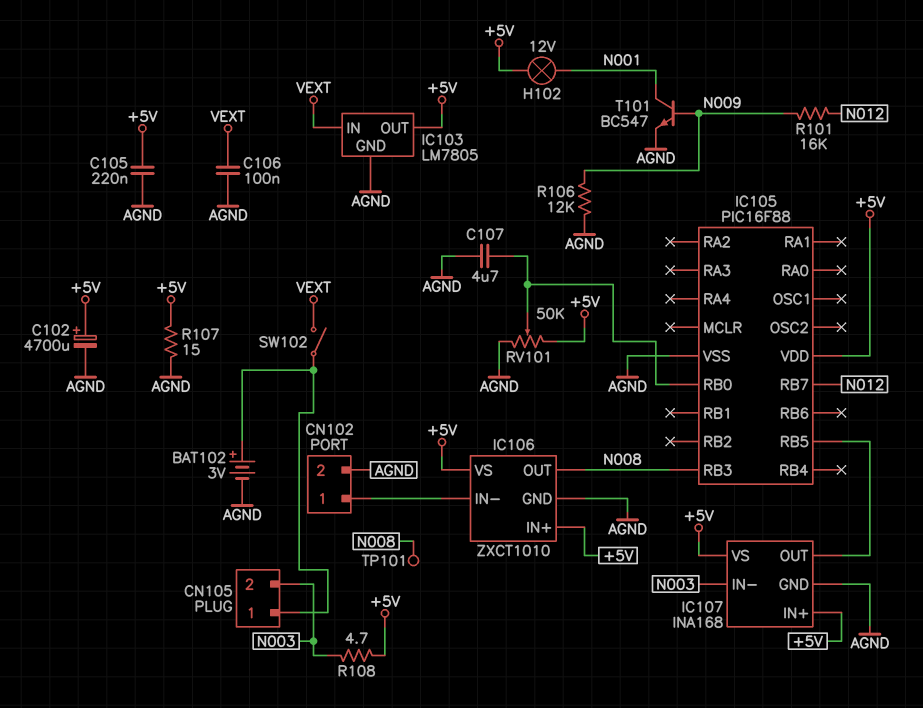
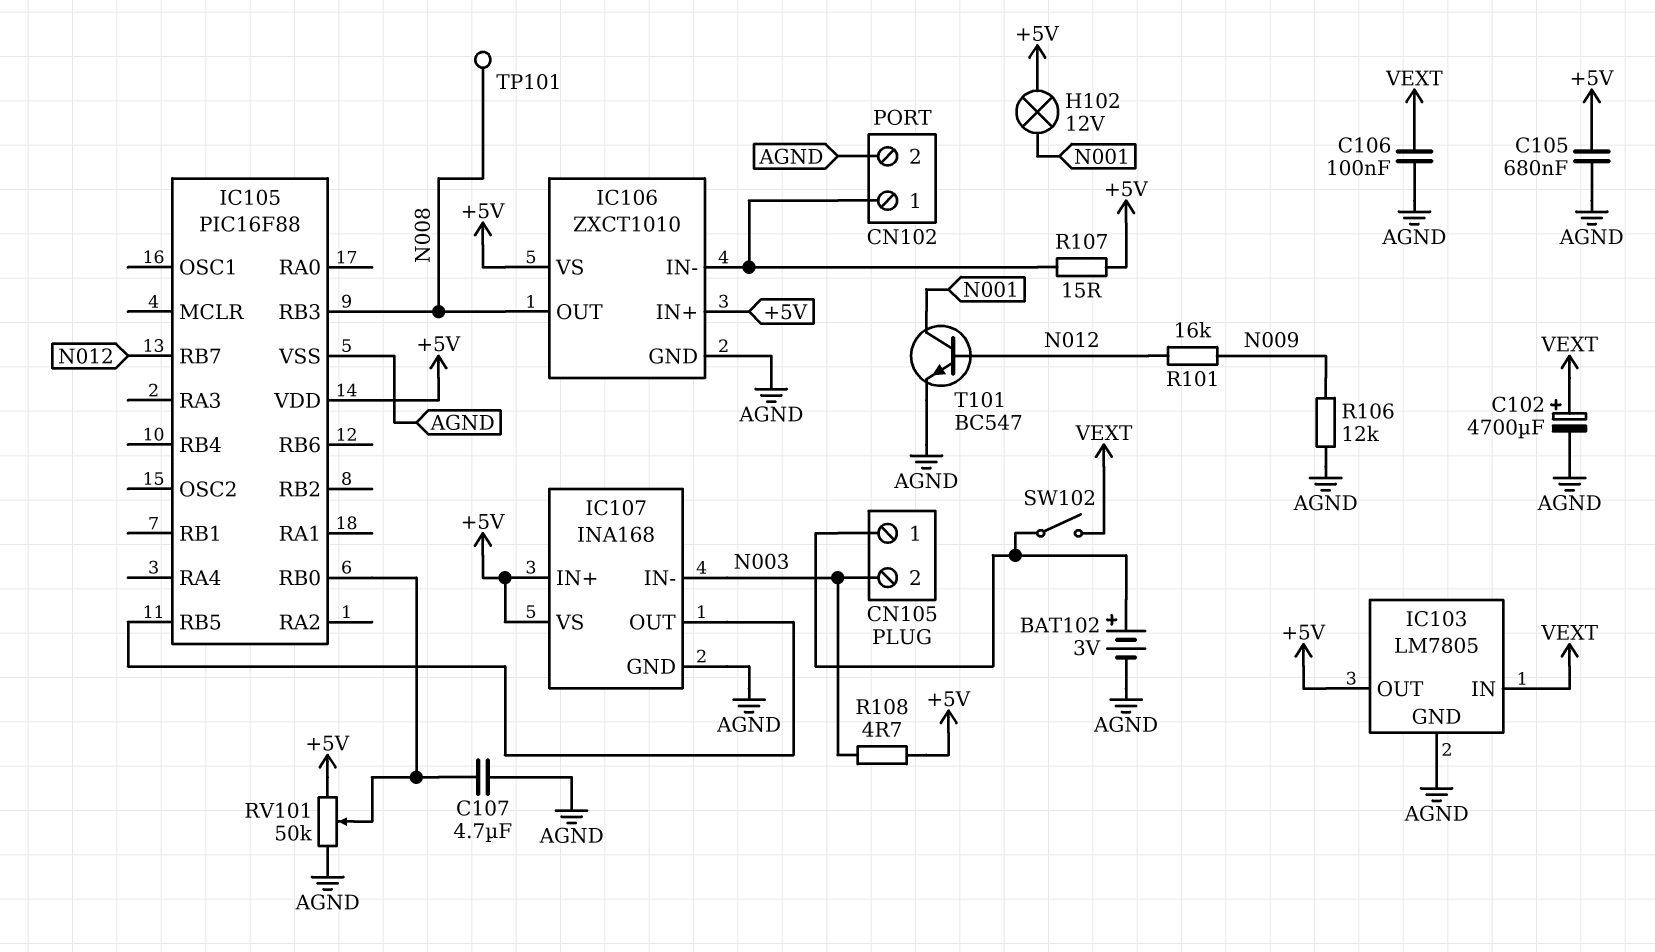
C102: 4700uF (plus +5V, minus AGND) -> 4700uF (plus VEXT, minus AGND)
C105: 220nF (+5V, AGND) -> 680nF (+5V, AGND)
R107: 15 (+5V, AGND) -> 15 (+5V, CN102/1)
T101: NPN BC547 (B N009, C N001, E AGND) -> NPN BC547 (B N012, C N001, E AGND)

